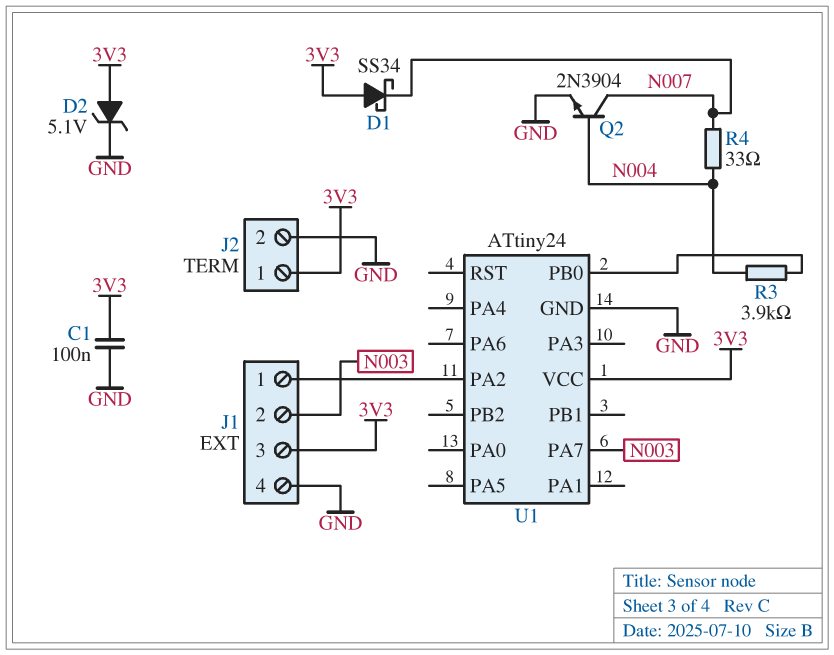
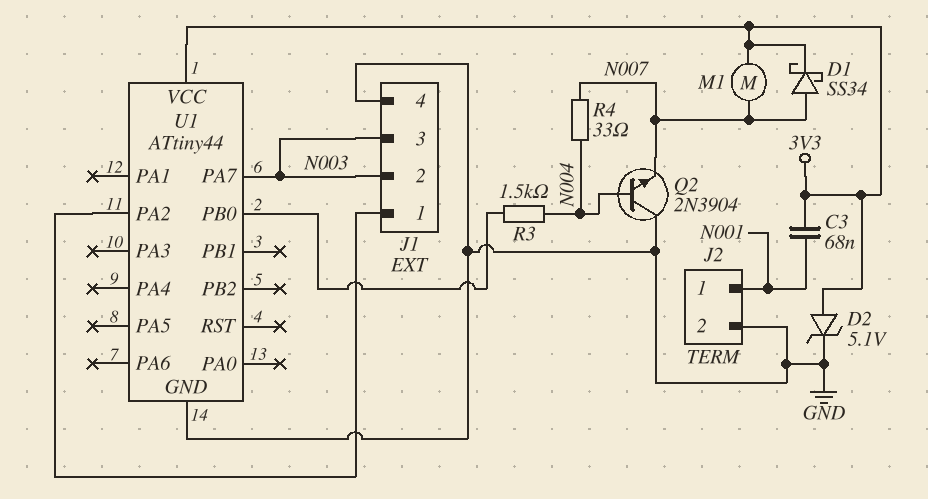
C1: 100nF (3V3, GND) -> none
C3: none -> 68nF (3V3, N001)
D1: schottky SS34 (A 3V3, K N007) -> schottky SS34 (A N007, K 3V3)
J1 pin 3: 3V3 -> N003
J2 pin 1: 3V3 -> N001
M1: none -> motor (3V3, N007)
Q2: NPN 2N3904 (B N004, C N007, E GND) -> NPN 2N3904 (B N004, C GND, E N007)
R3: 3.9k (N004, U1/PB0) -> 1.5k (N004, U1/PB0)
U1: ATtiny24 -> ATtiny44

